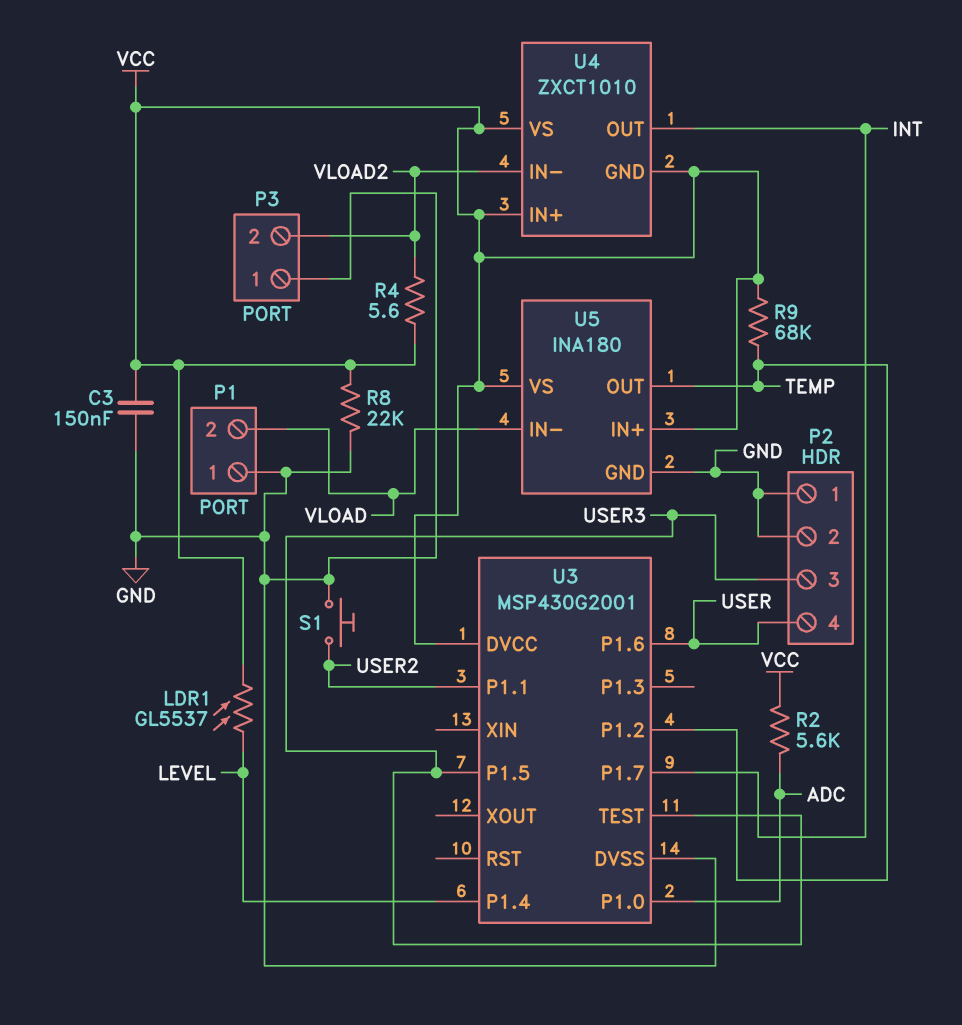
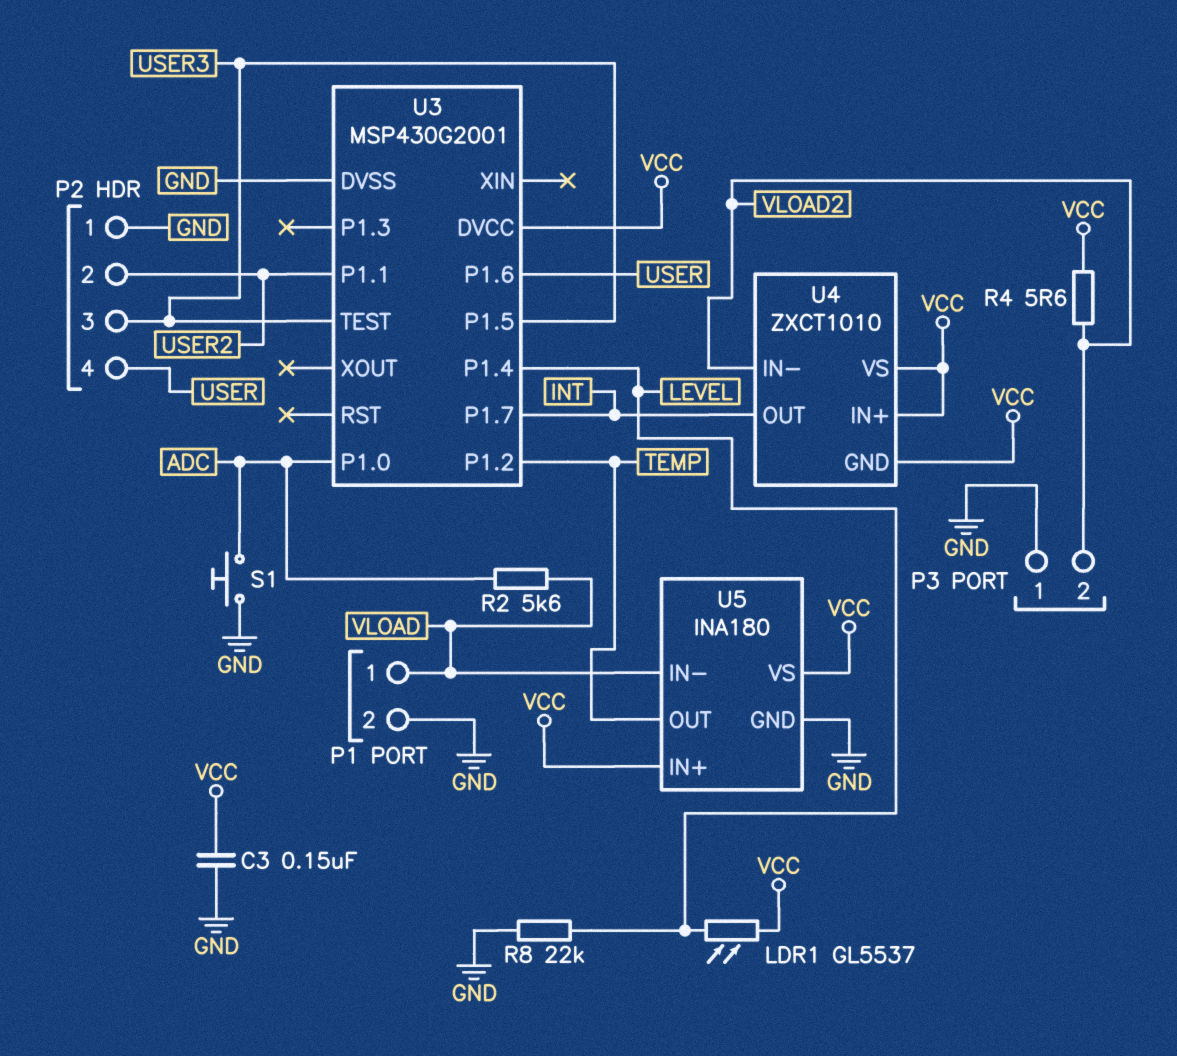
P1 pin 1: GND -> VLOAD
P1 pin 2: VLOAD -> GND
P2 pin 2: GND -> USER2
R2: 5.6k (ADC, VCC) -> 5.6k (ADC, VLOAD)
R8: 22k (GND, VCC) -> 22k (GND, LEVEL)
R9: 68k (TEMP, VCC) -> none
S1: button (GND, USER2) -> button (ADC, GND)

